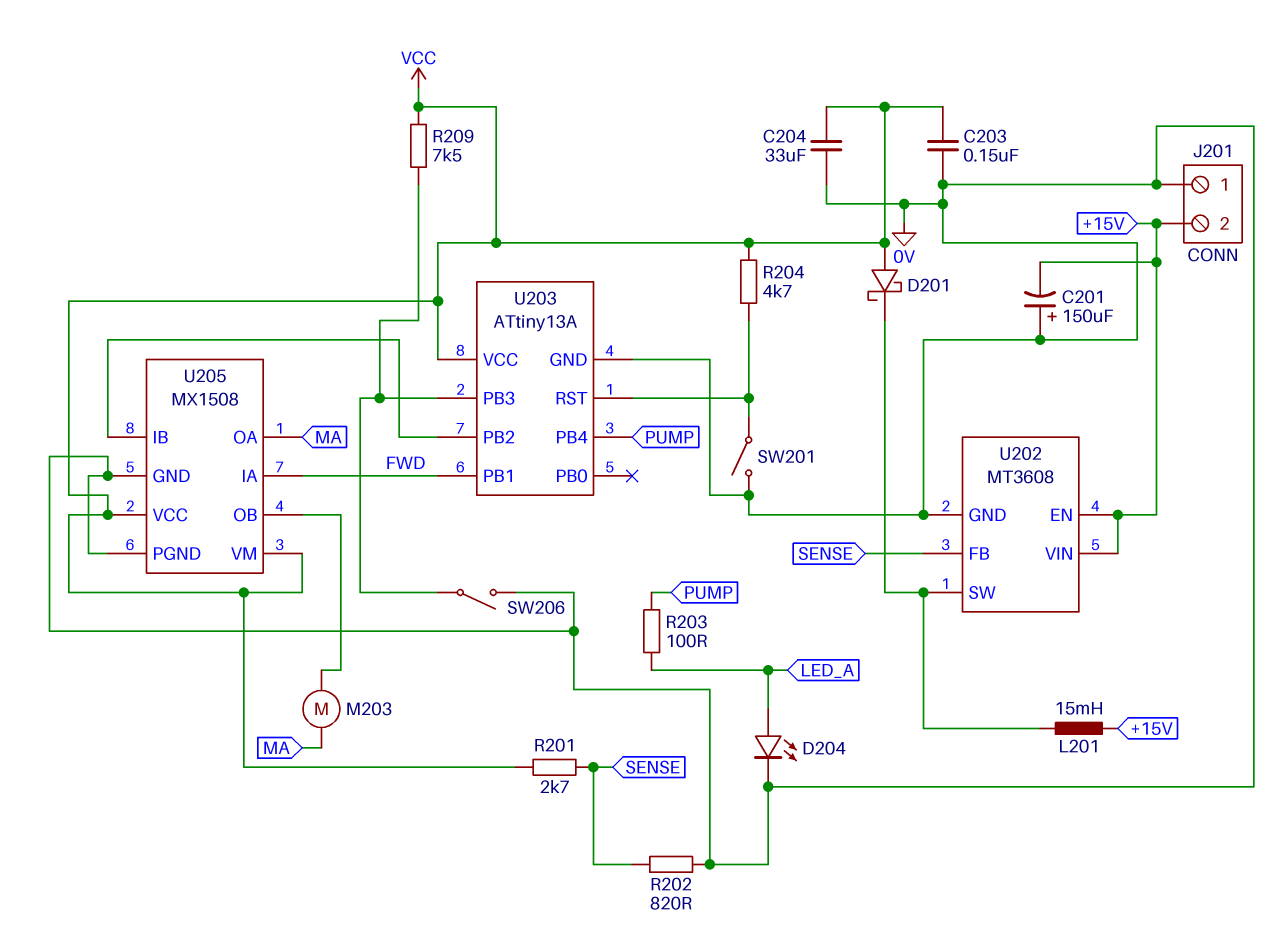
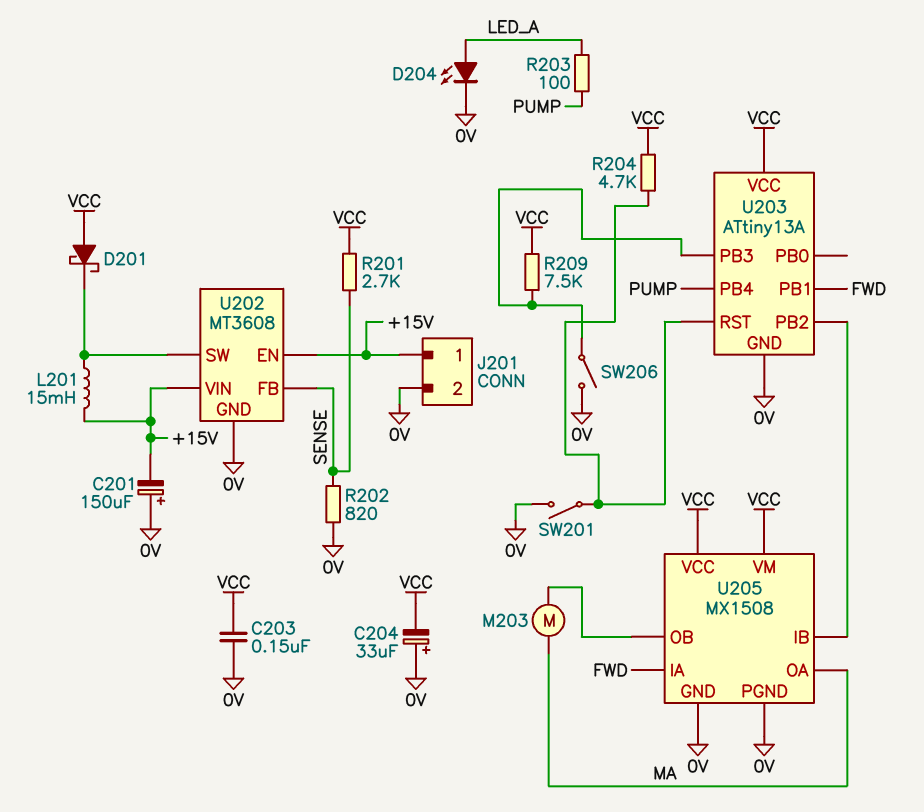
C204: 33uF (0V, VCC) -> 33uF (plus 0V, minus VCC)
J201 pin 1: 0V -> +15V
J201 pin 2: +15V -> 0V

